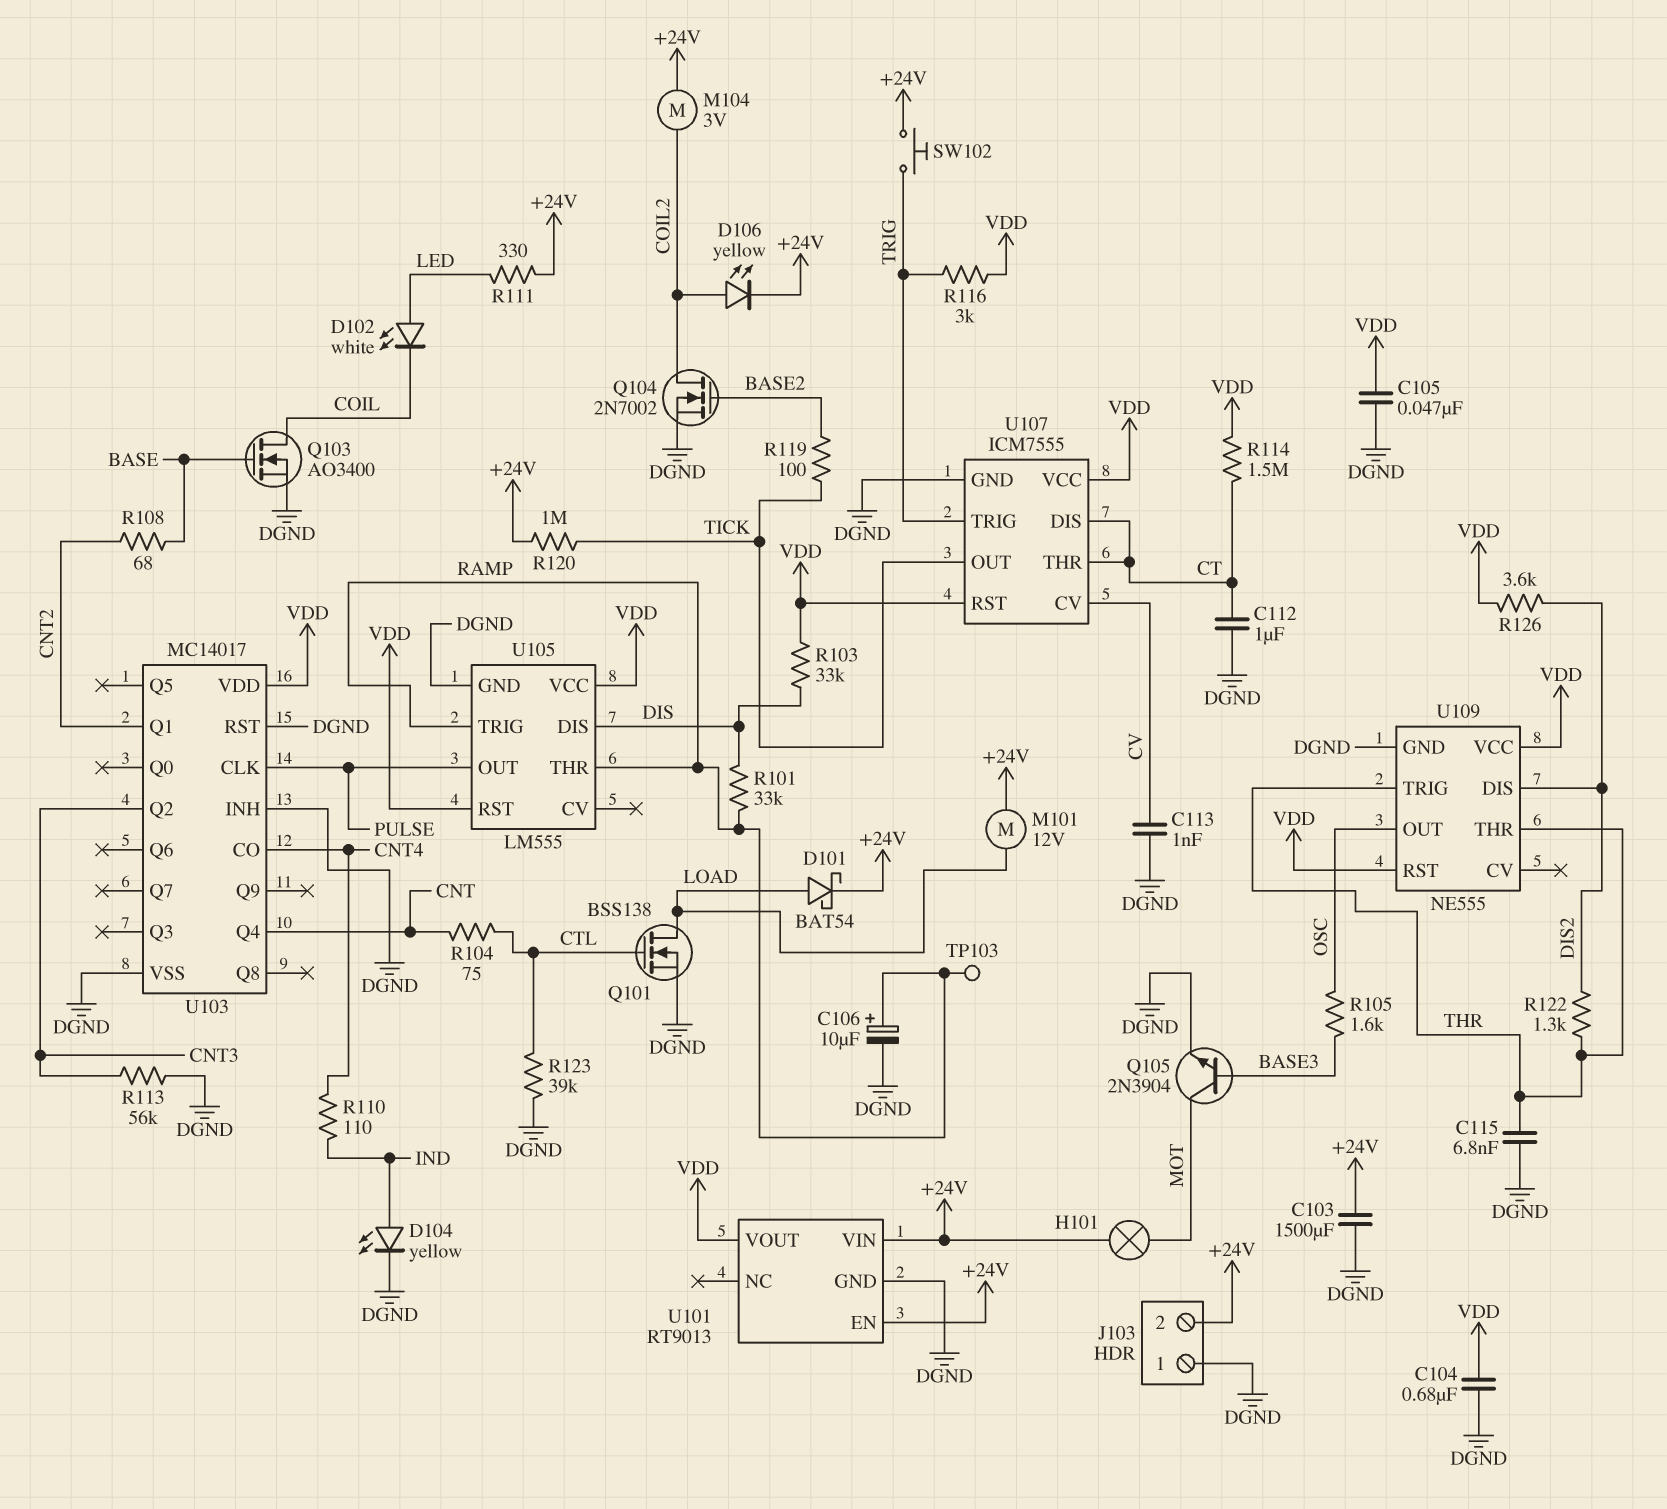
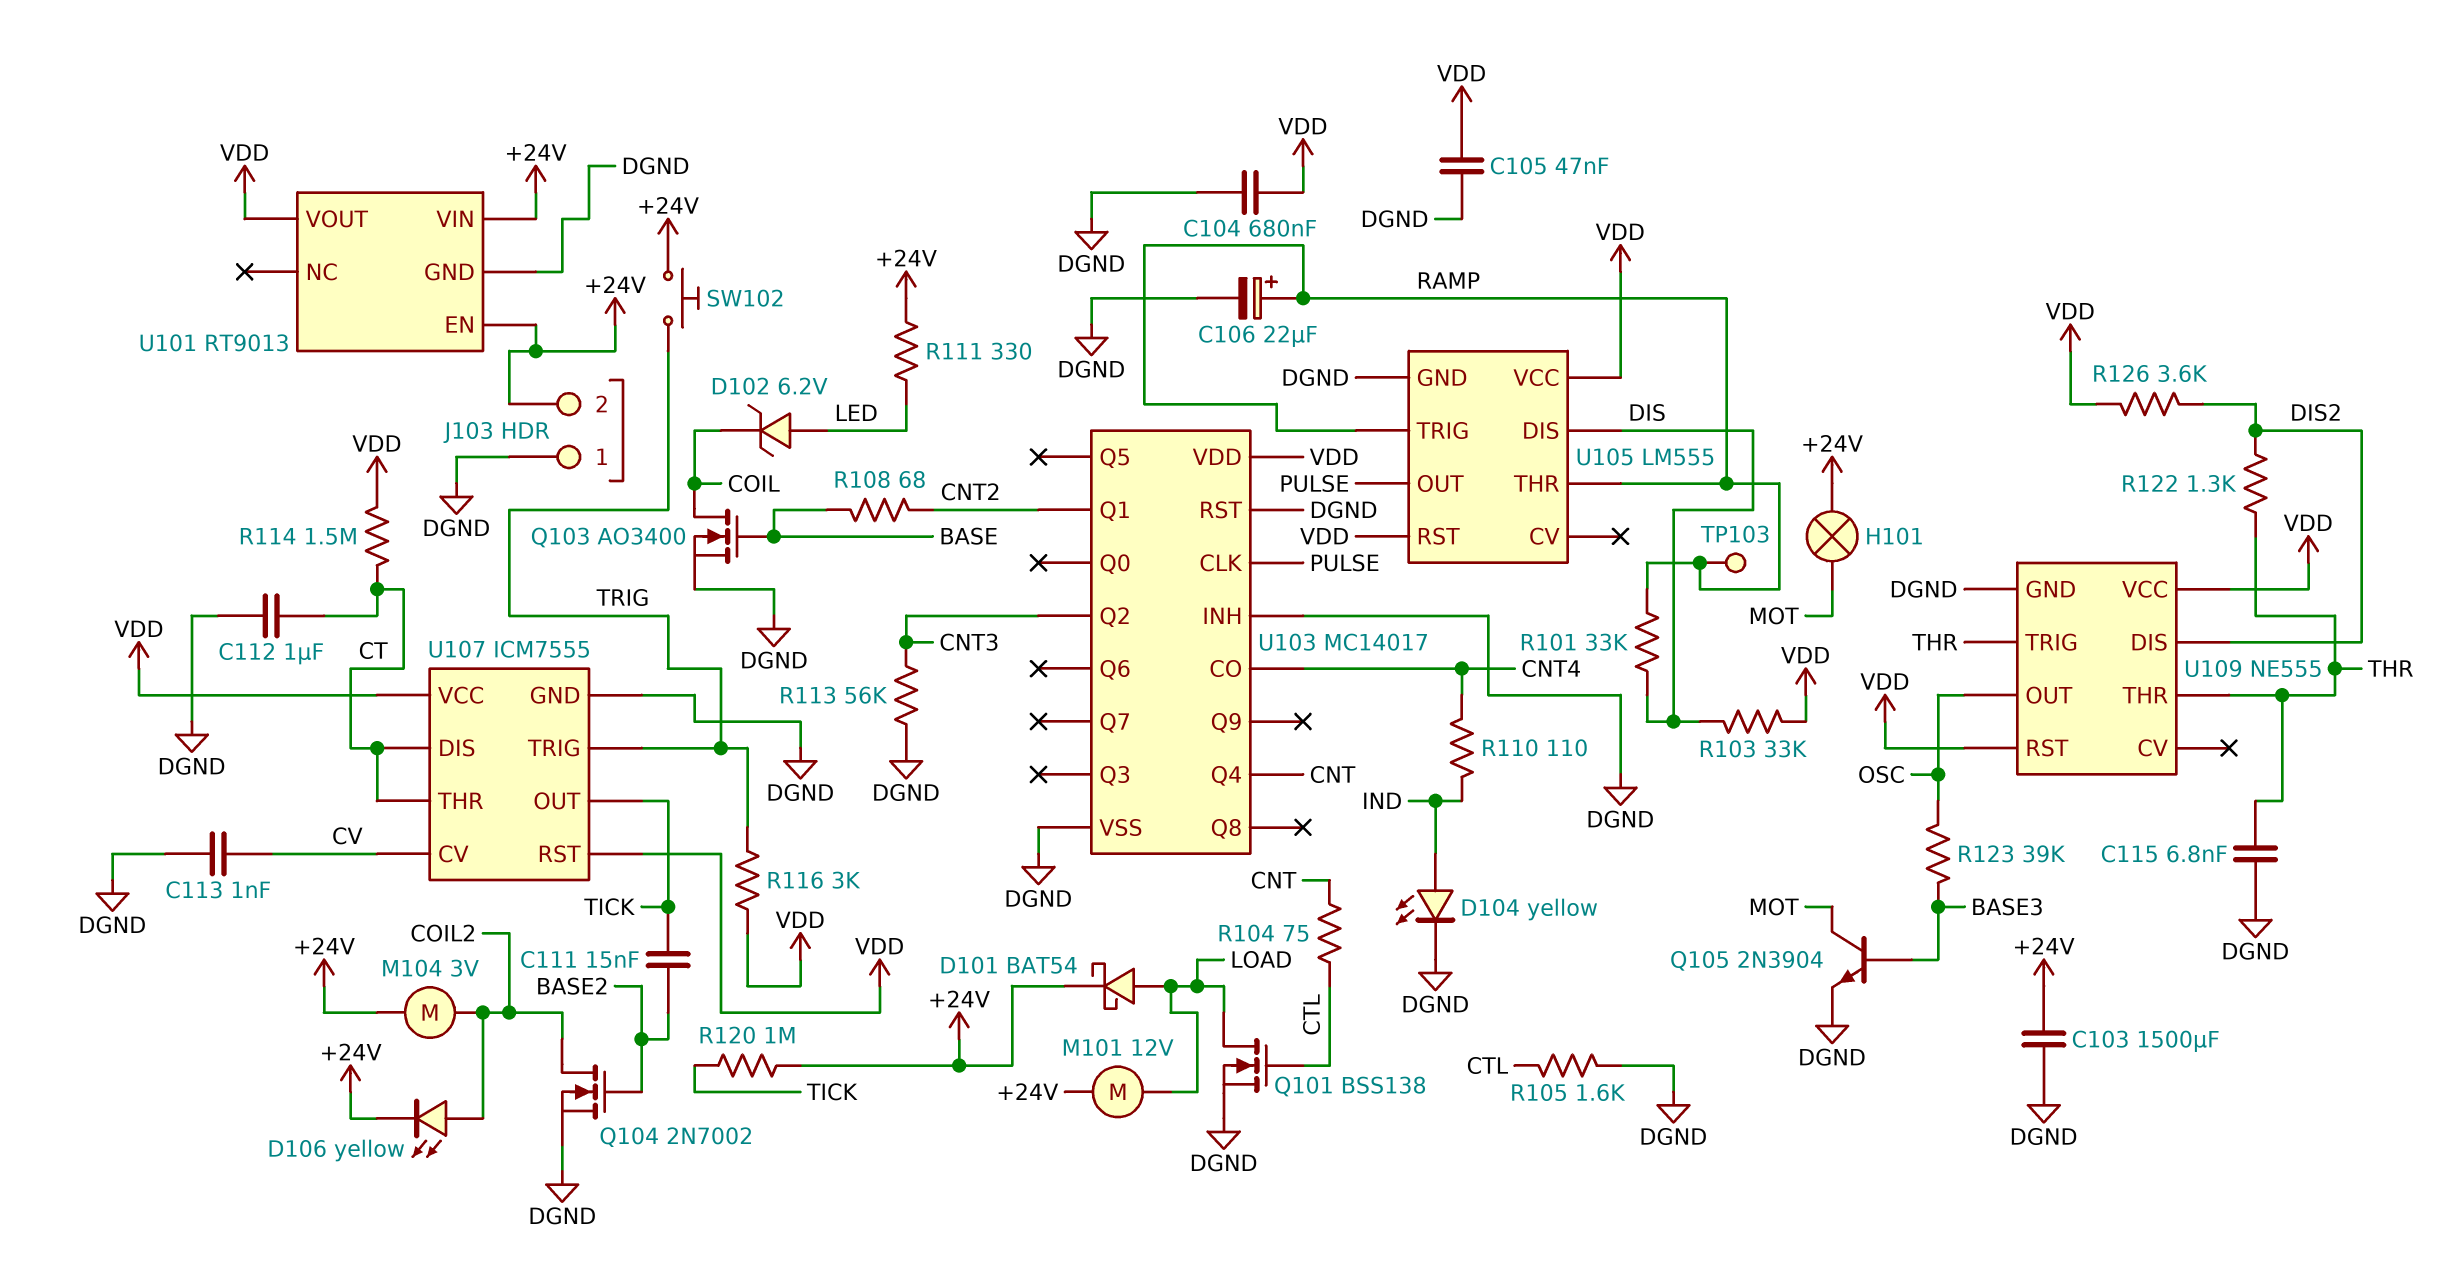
C106: 10uF (plus RAMP, minus DGND) -> 22uF (plus RAMP, minus DGND)
C111: none -> 15nF (BASE2, TICK)
D102: LED white (A LED, K COIL) -> zener 6.2V (A LED, K COIL)
R105: 1.6k (BASE3, OSC) -> 1.6k (CTL, DGND)
R119: 100 (BASE2, TICK) -> none
R123: 39k (CTL, DGND) -> 39k (BASE3, OSC)

